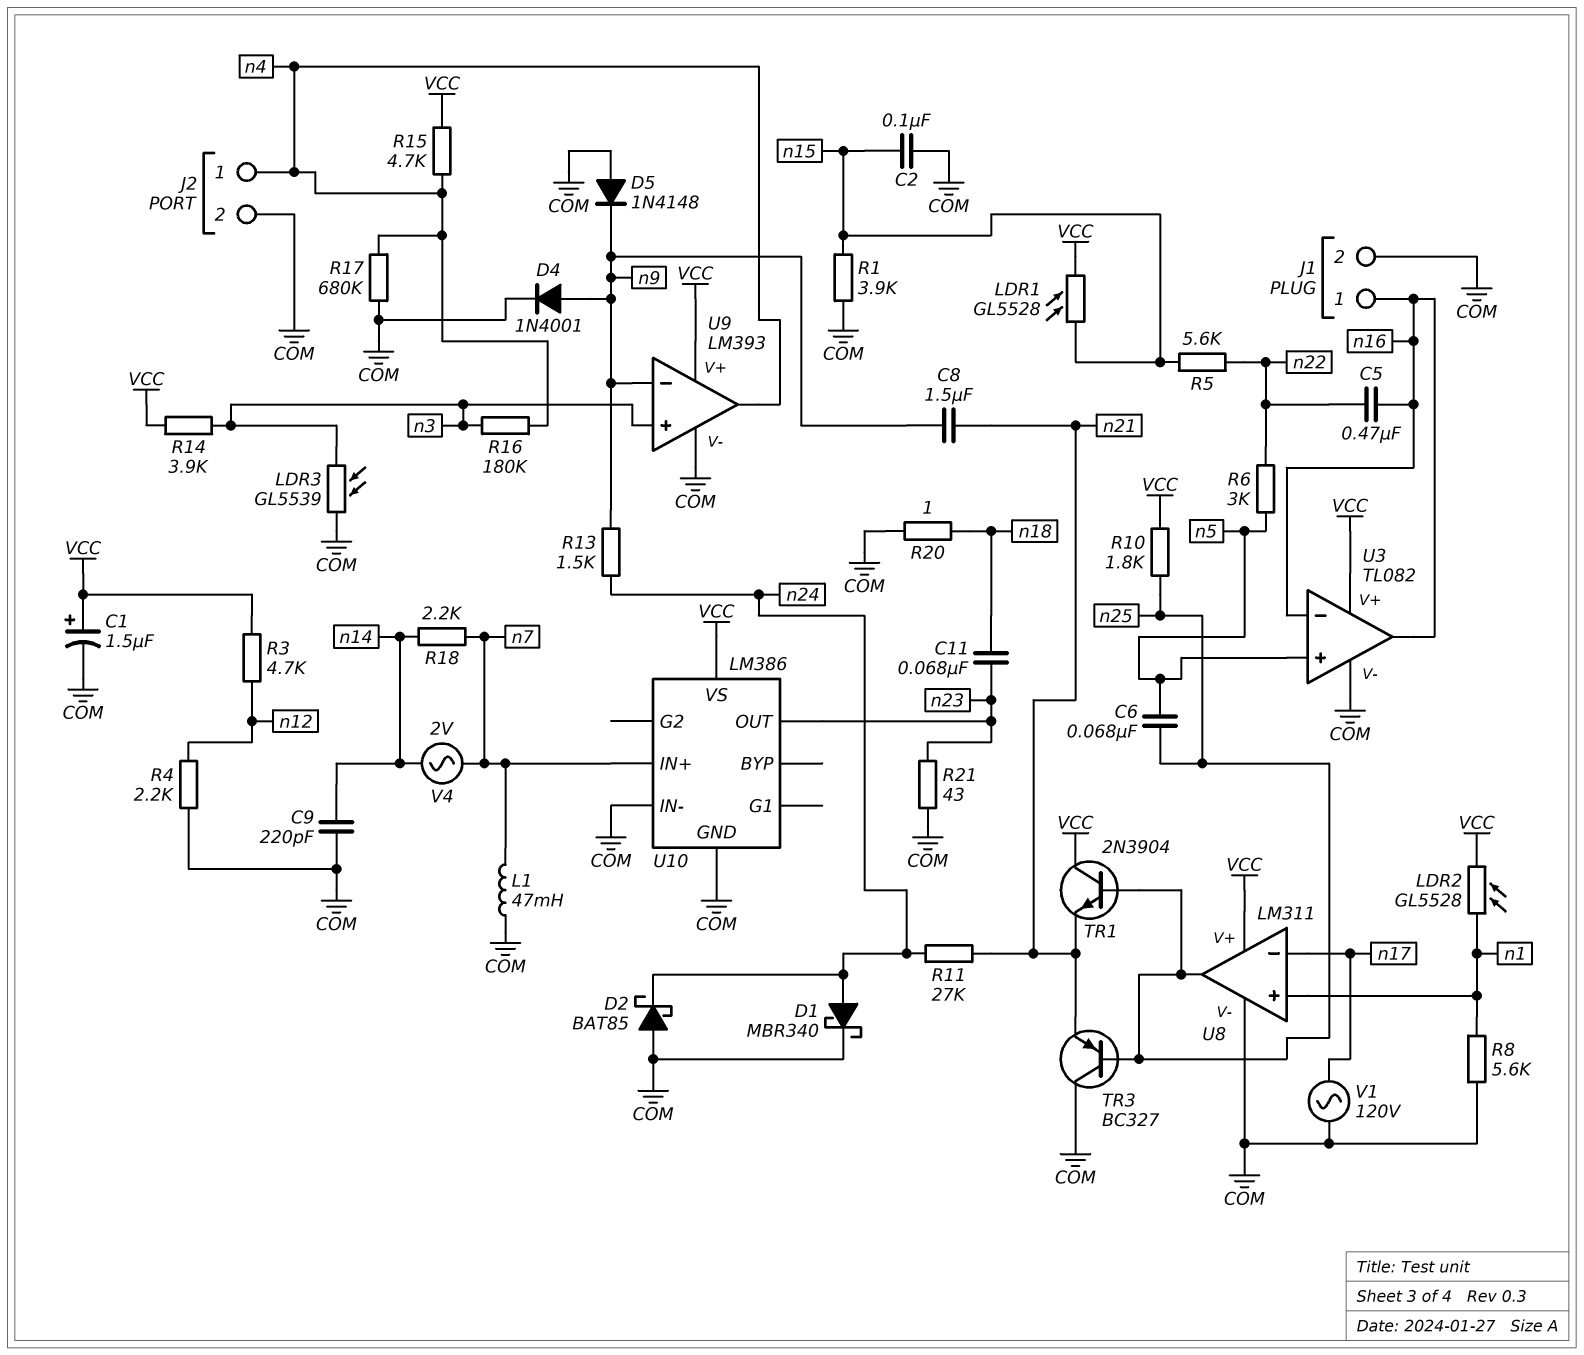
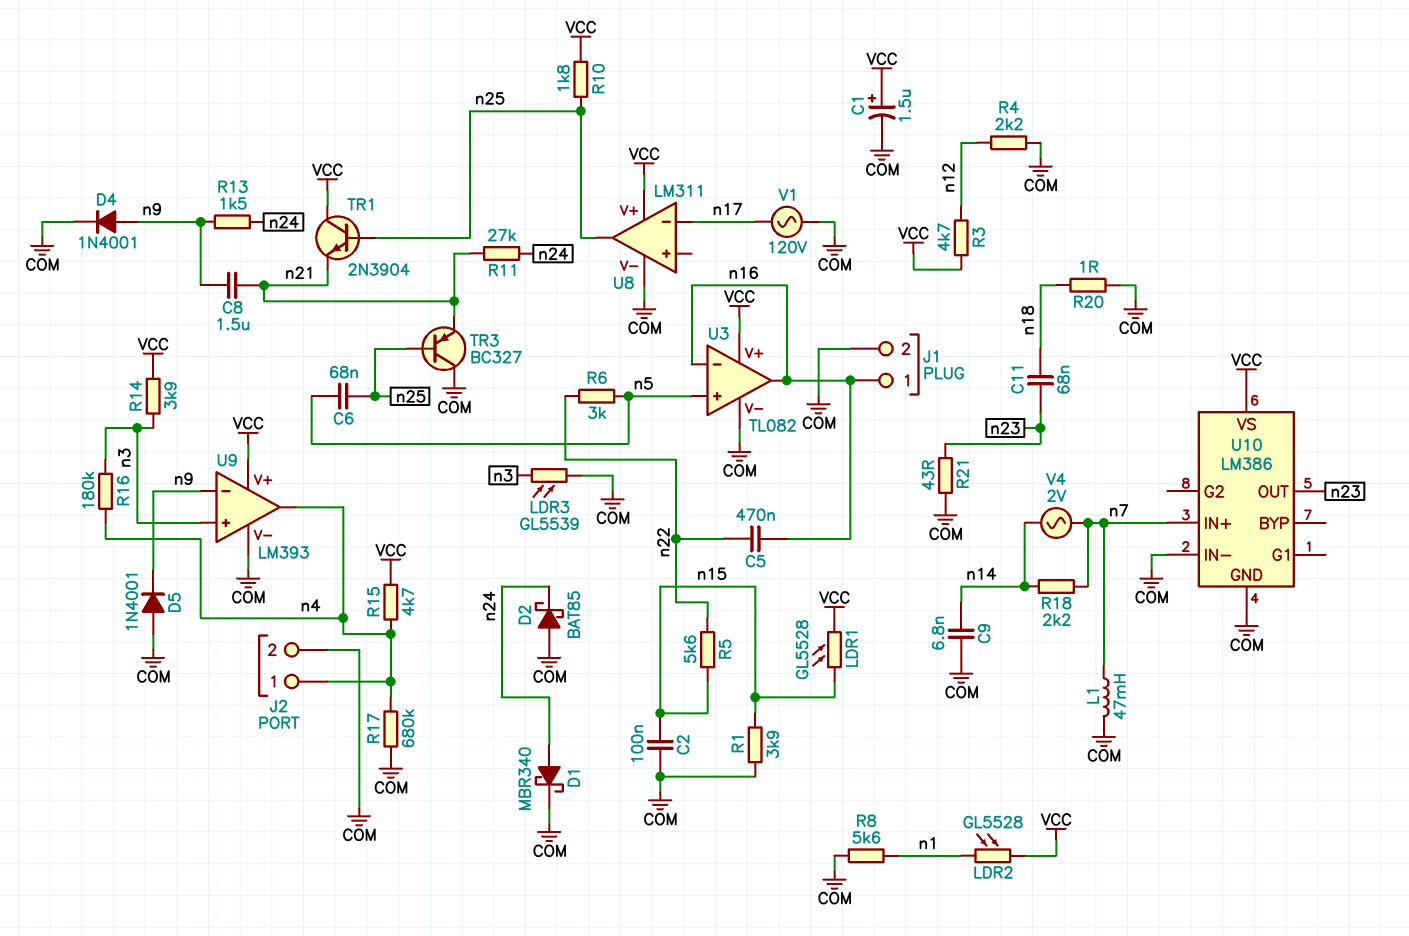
C9: 220pF (COM, n14) -> 6.8nF (COM, n14)
D5: diode 1N4148 (A COM, K n9) -> diode 1N4001 (A COM, K n9)
U8 pin in+: n1 -> none

